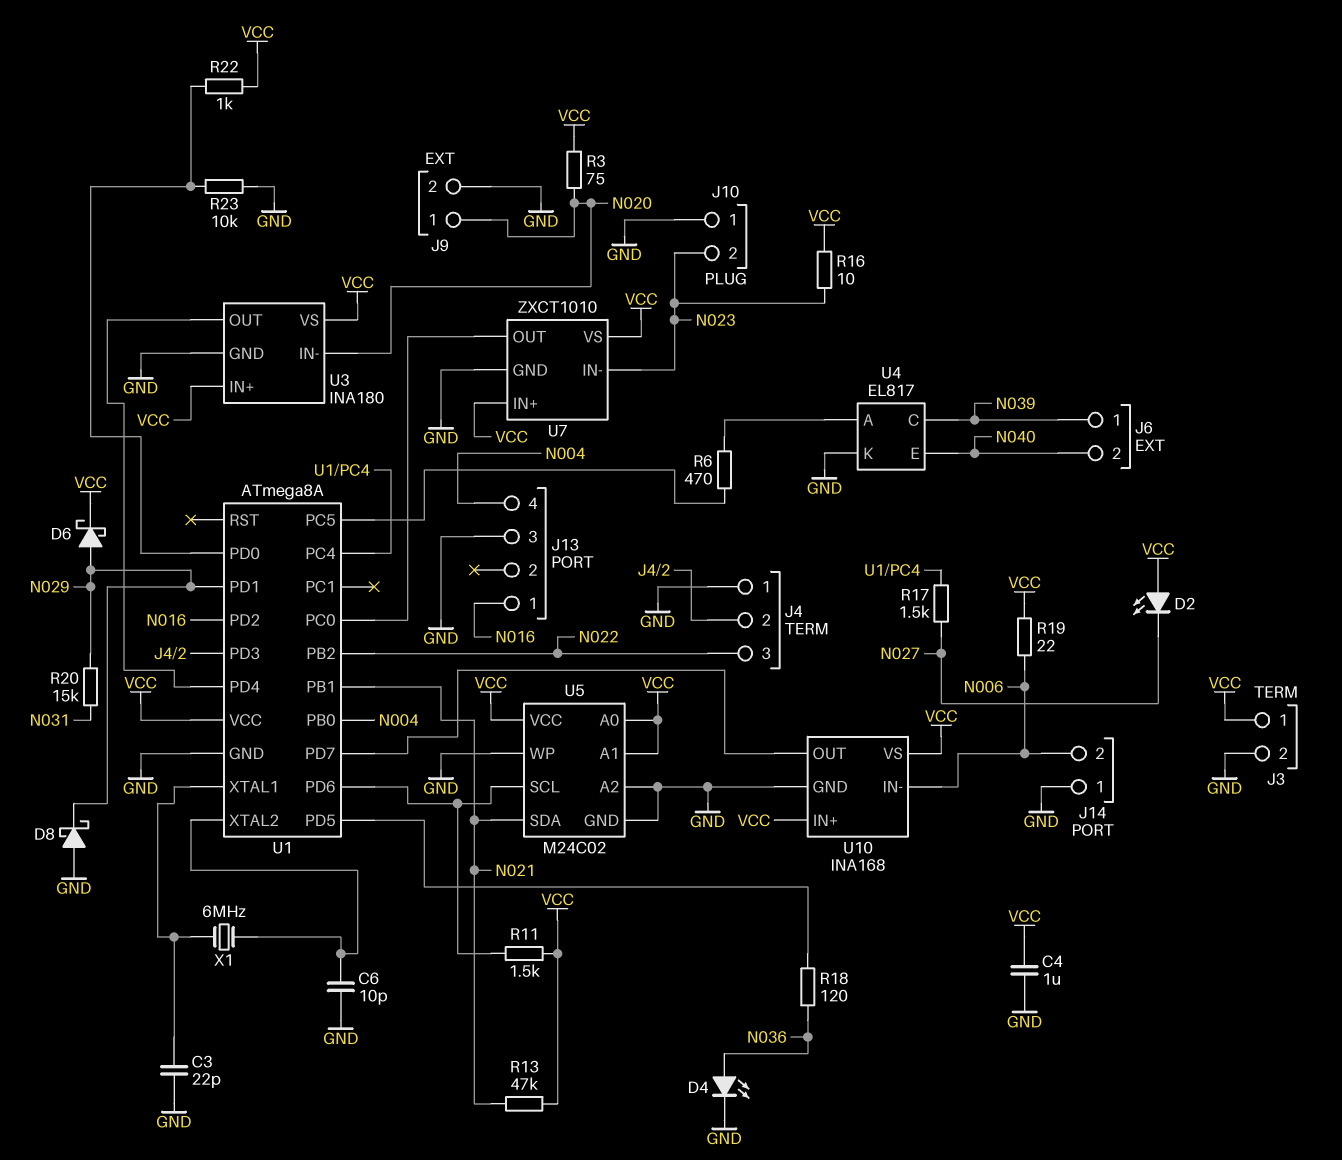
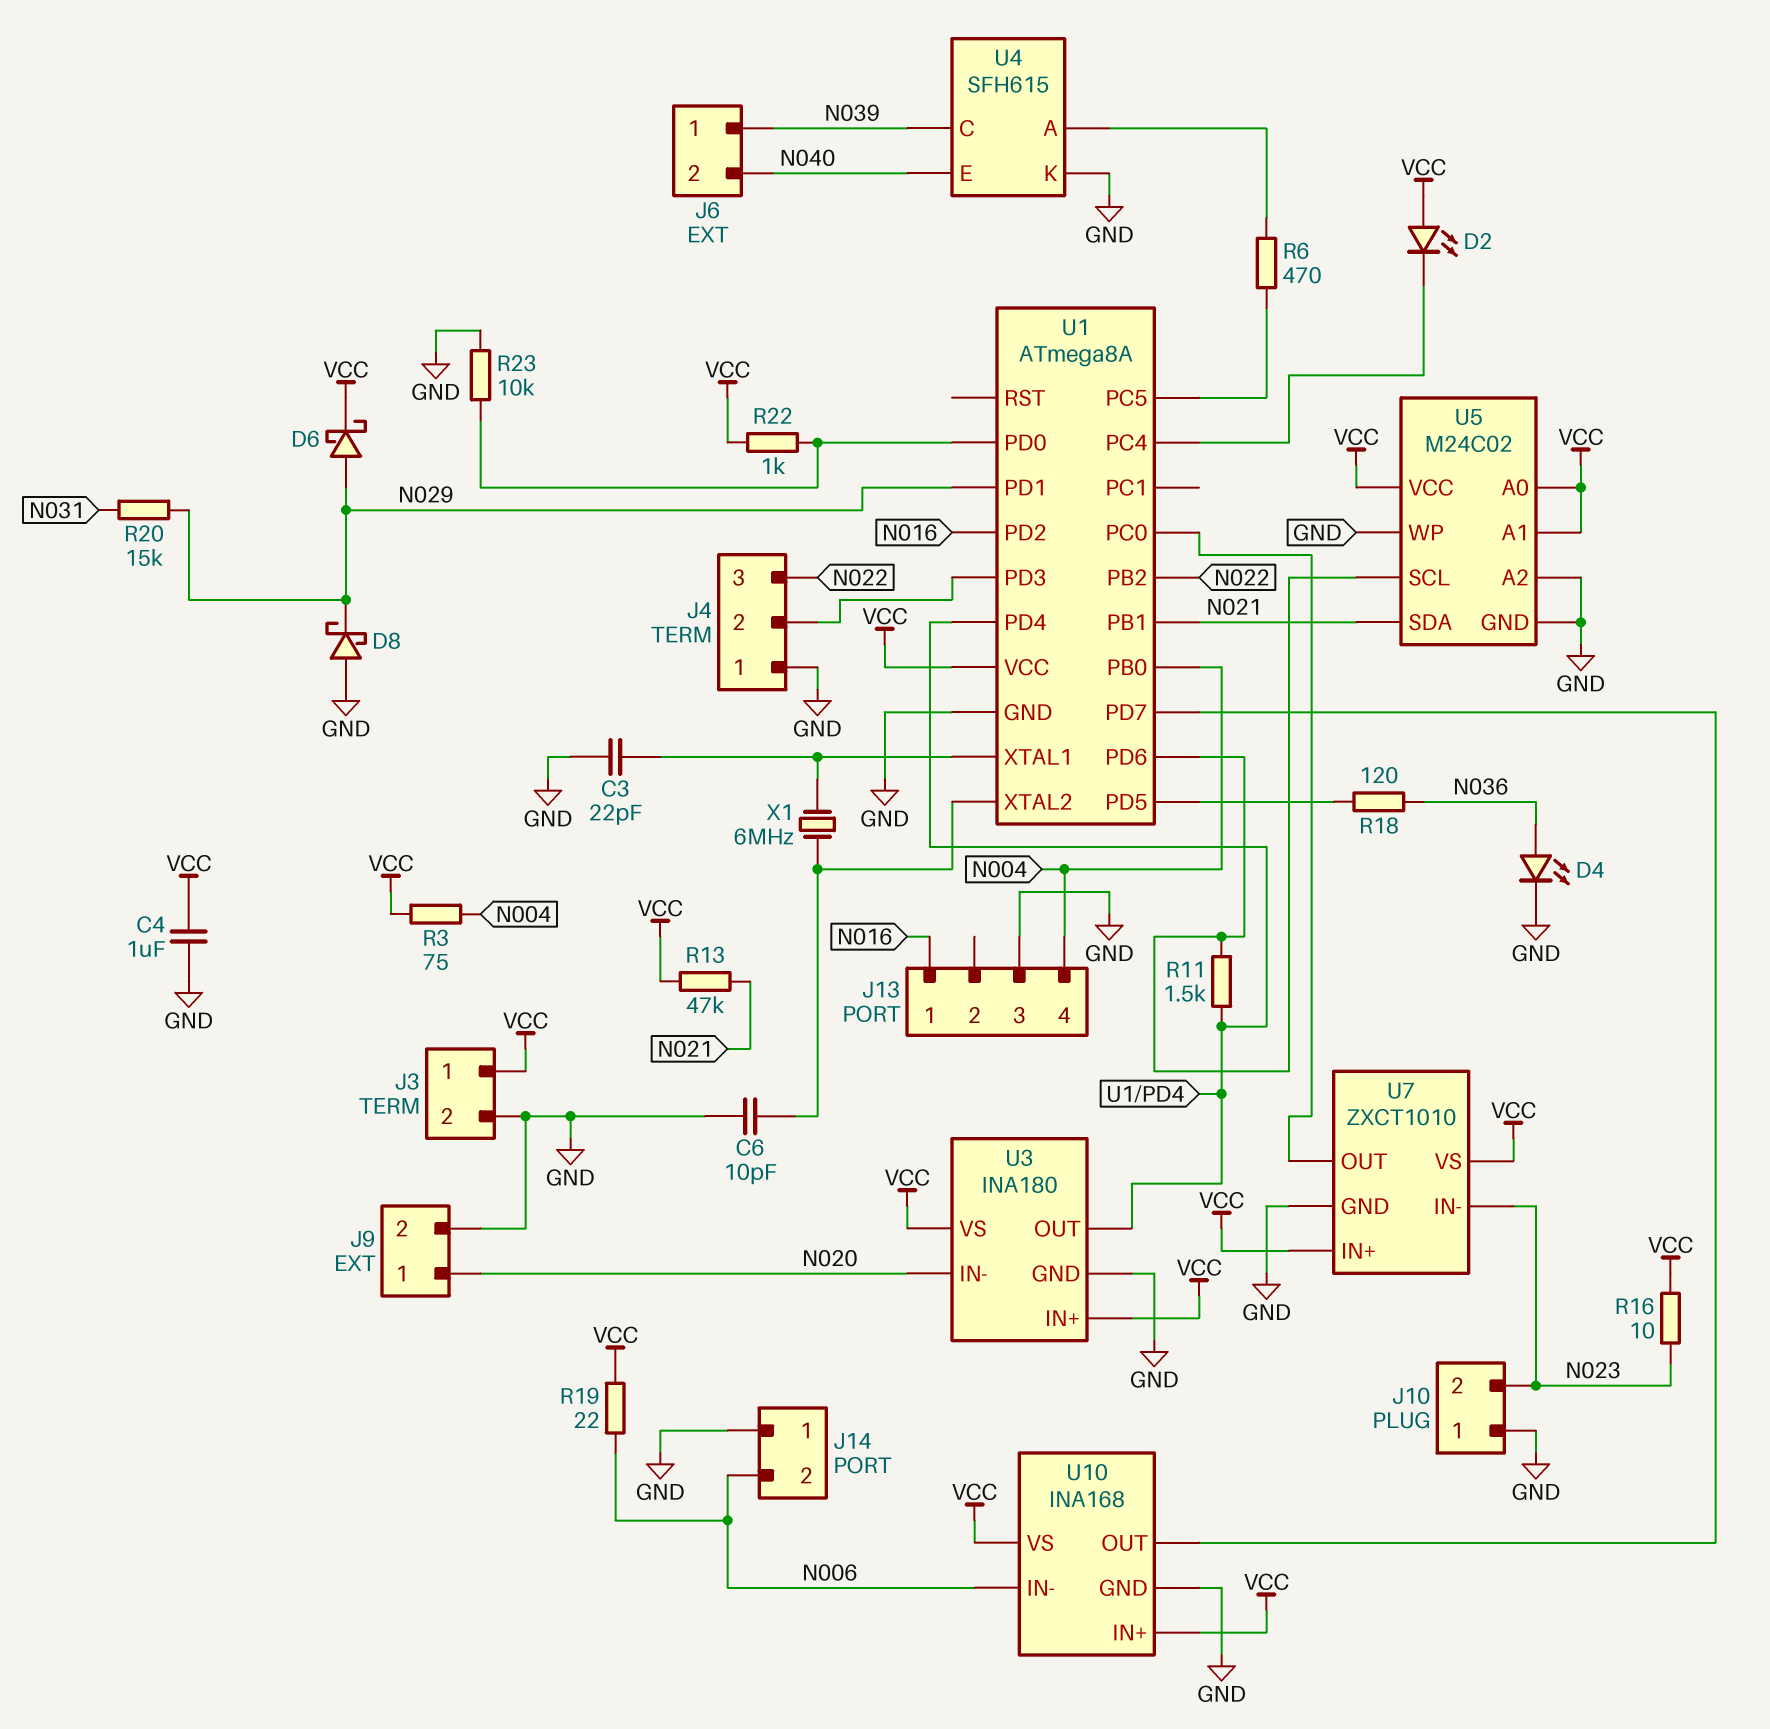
D2: LED (A VCC, K N027) -> LED (A VCC, K U1/PC4)
R3: 75 (N020, VCC) -> 75 (N004, VCC)
R11: 1.5k (U1/PD6, VCC) -> 1.5k (U1/PD4, U1/PD6)
R17: 1.5k (N027, U1/PC4) -> none
U4: EL817 -> SFH615

